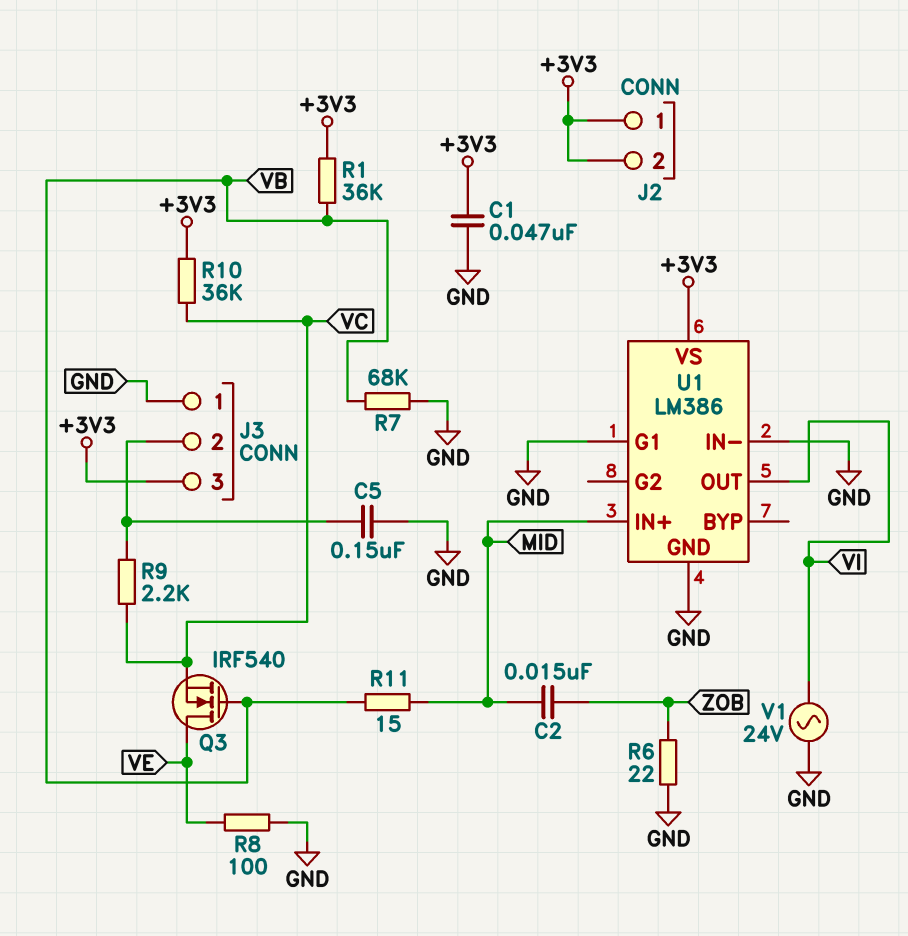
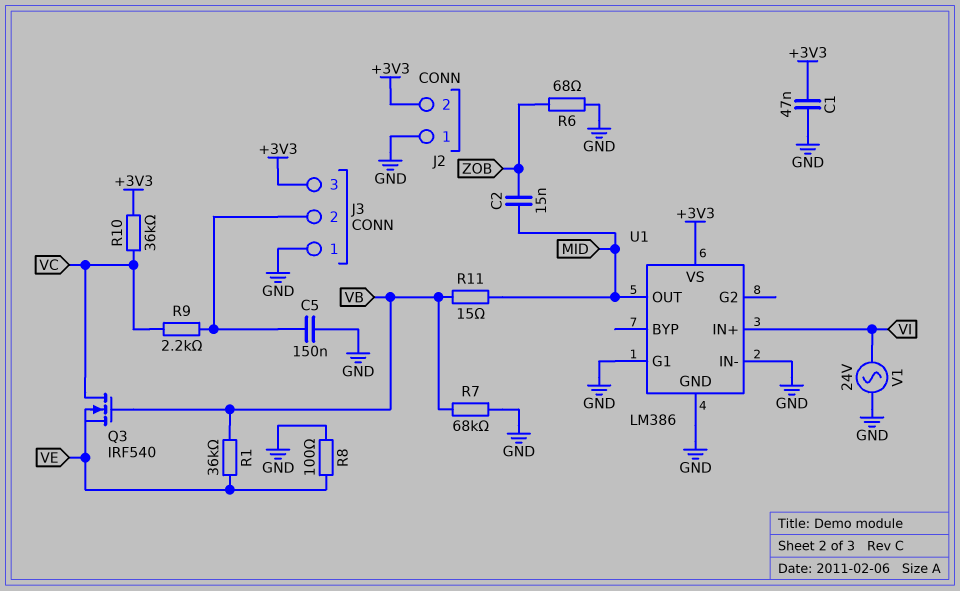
J2 pin 1: +3V3 -> GND
Q3: NMOS IRF540 (G VB, D VE, S VC) -> NMOS IRF540 (G VB, D VC, S VE)
R1: 36k (+3V3, VB) -> 36k (VB, VE)
R6: 22 (GND, ZOB) -> 68 (GND, ZOB)
U1 pin IN+: MID -> VI
U1 pin OUT: VI -> MID

